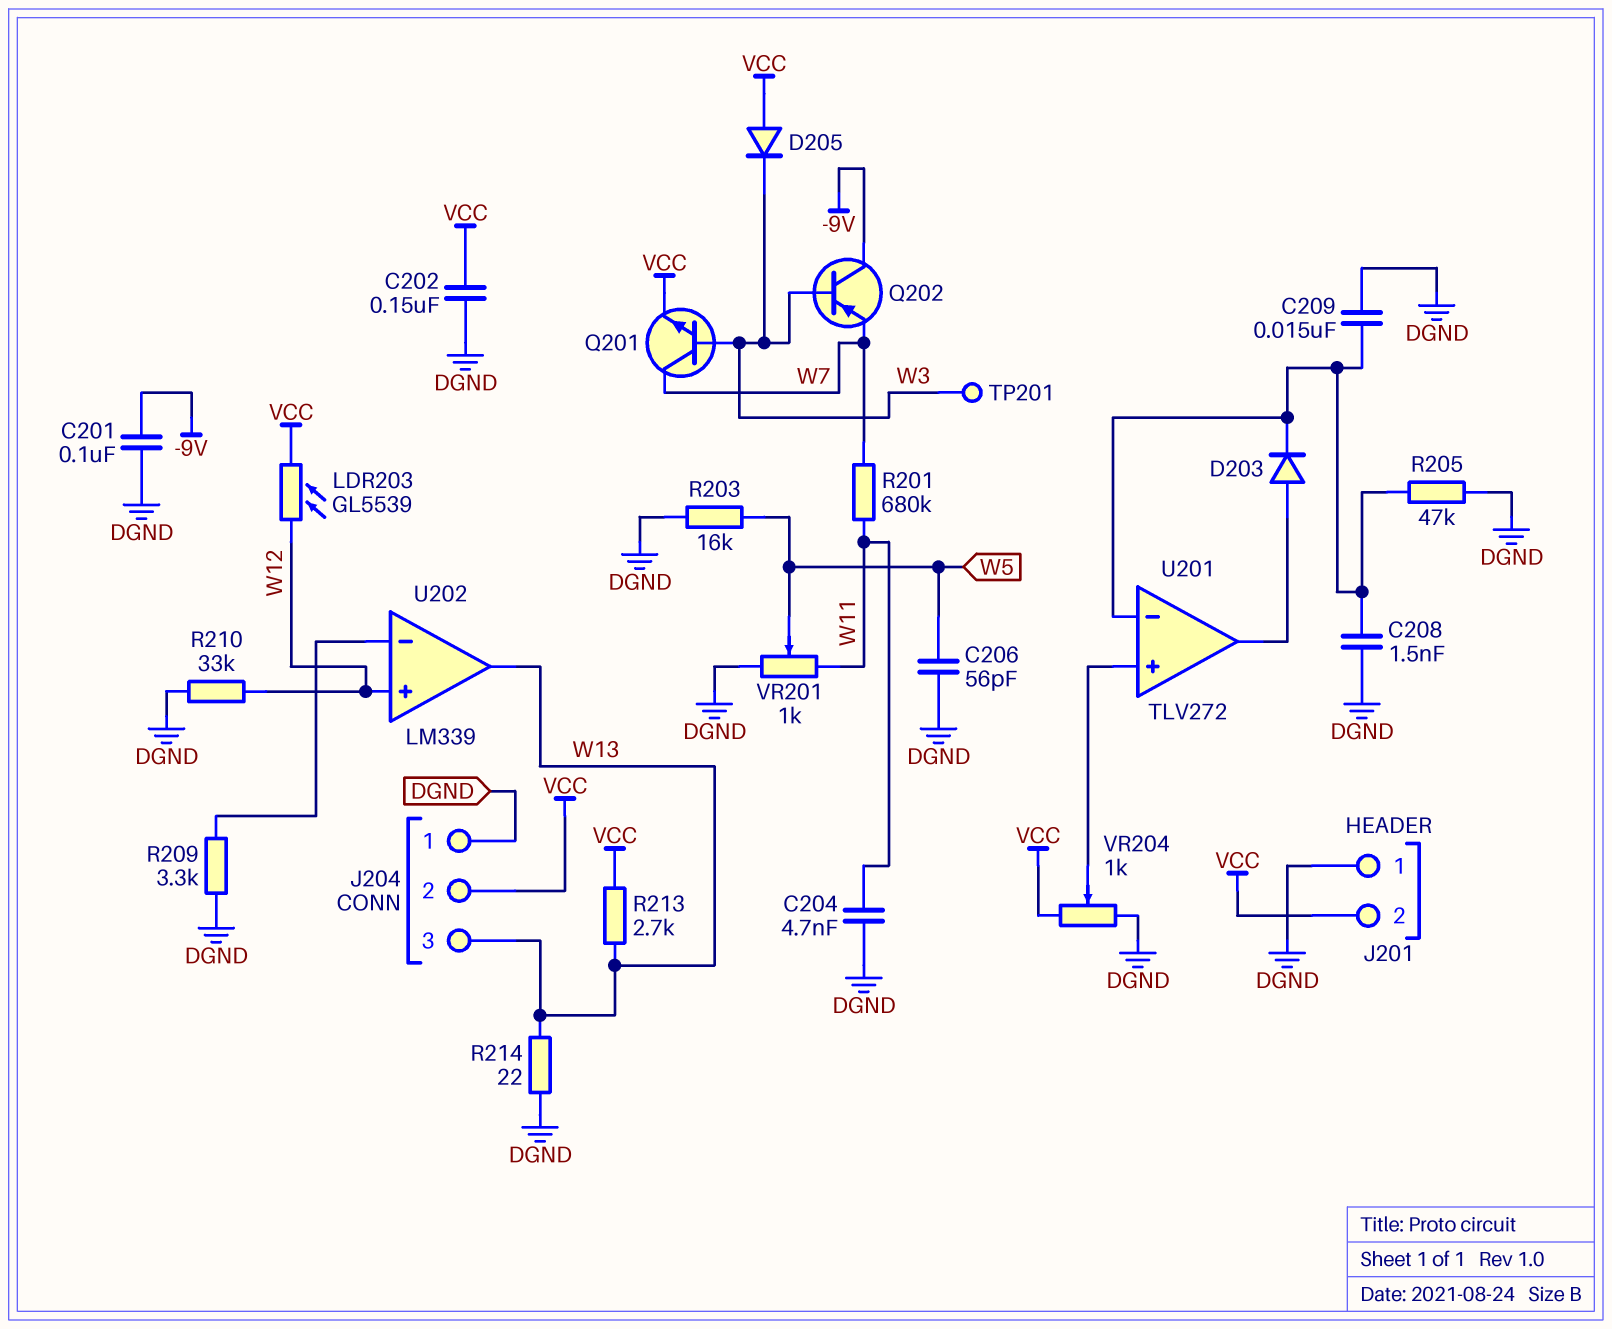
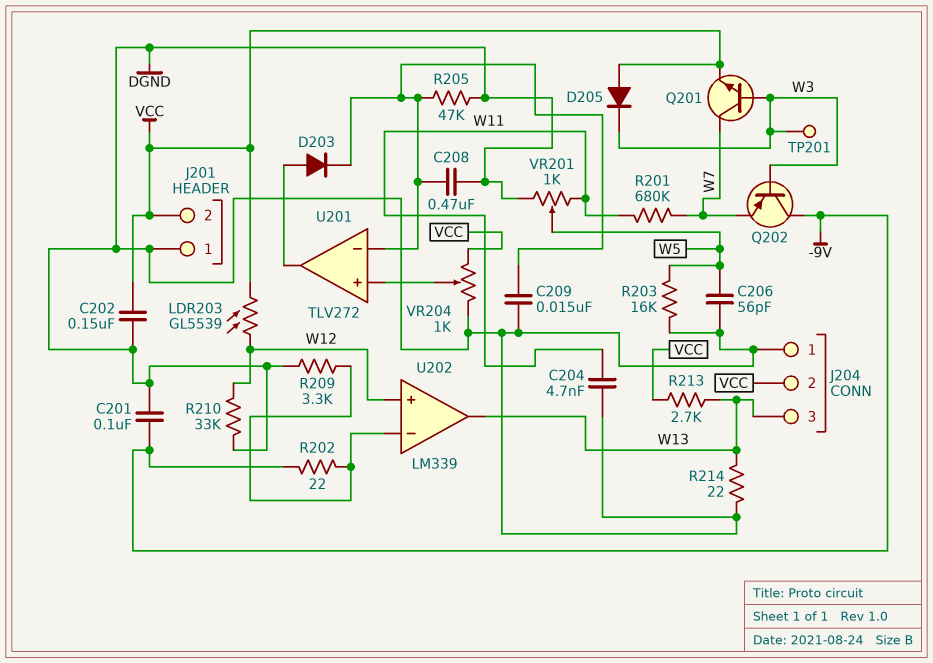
C208: 1.5nF (DGND, U201/in-) -> 470nF (DGND, U201/in-)
R202: none -> 22 (-9V, U202/in-)

